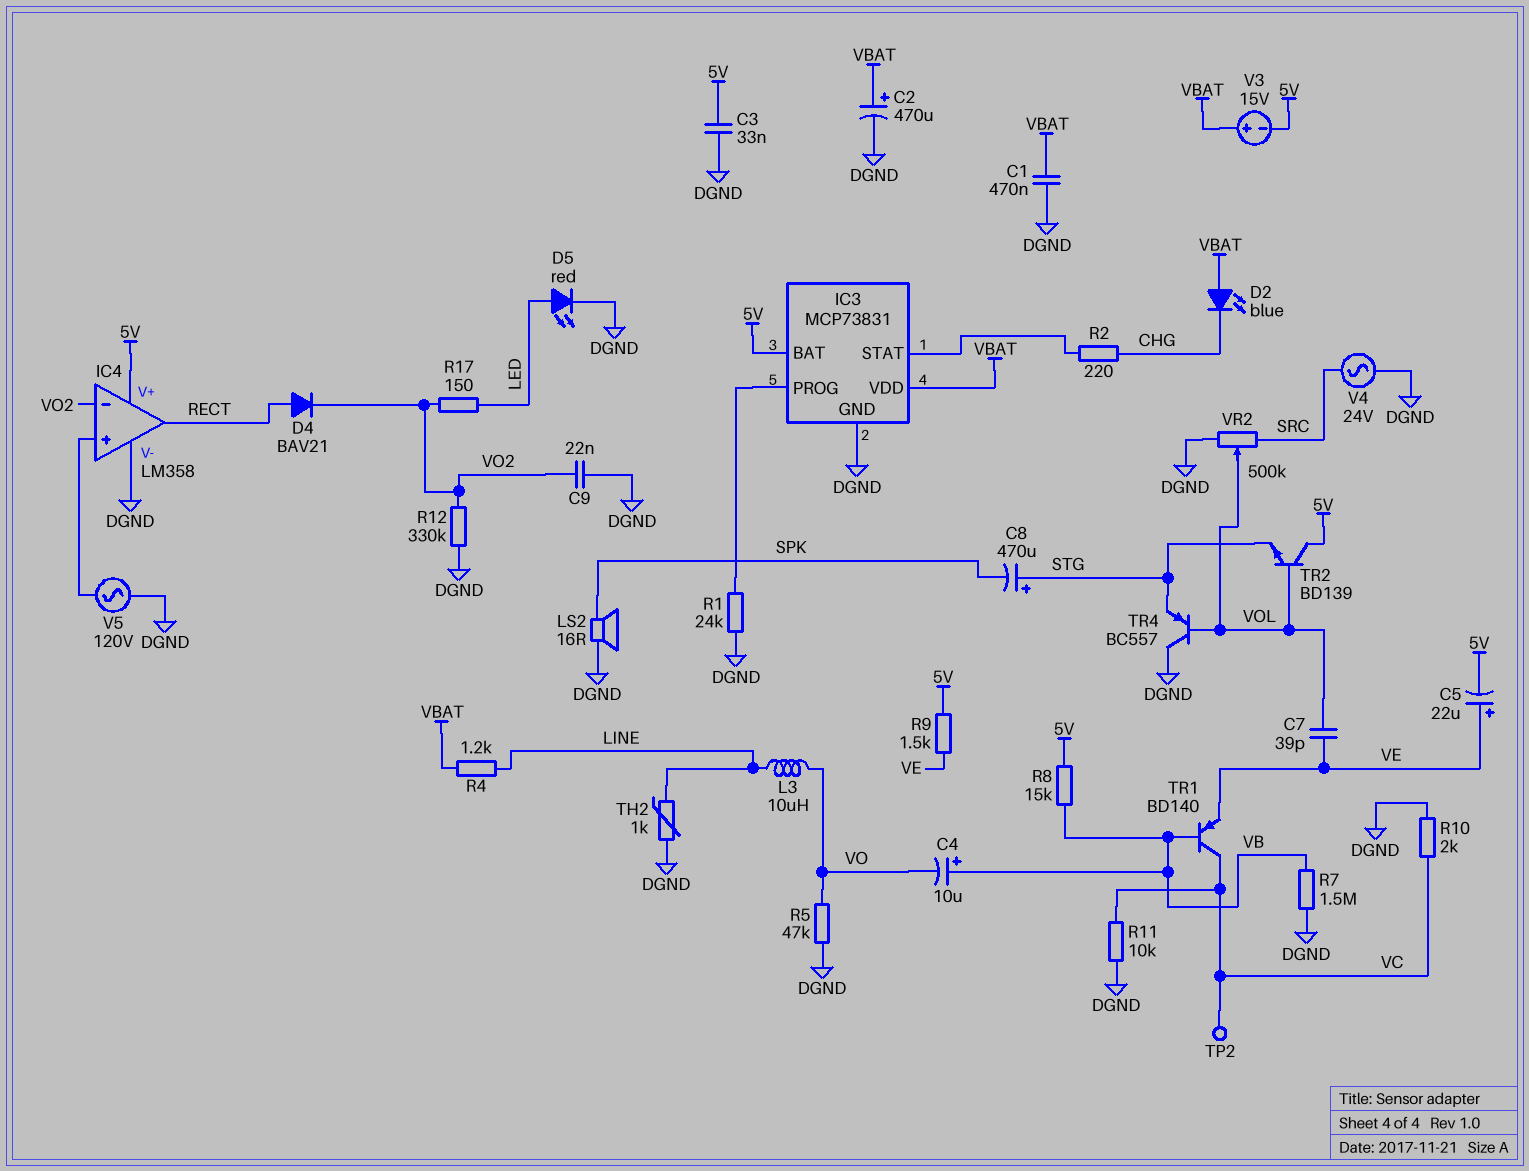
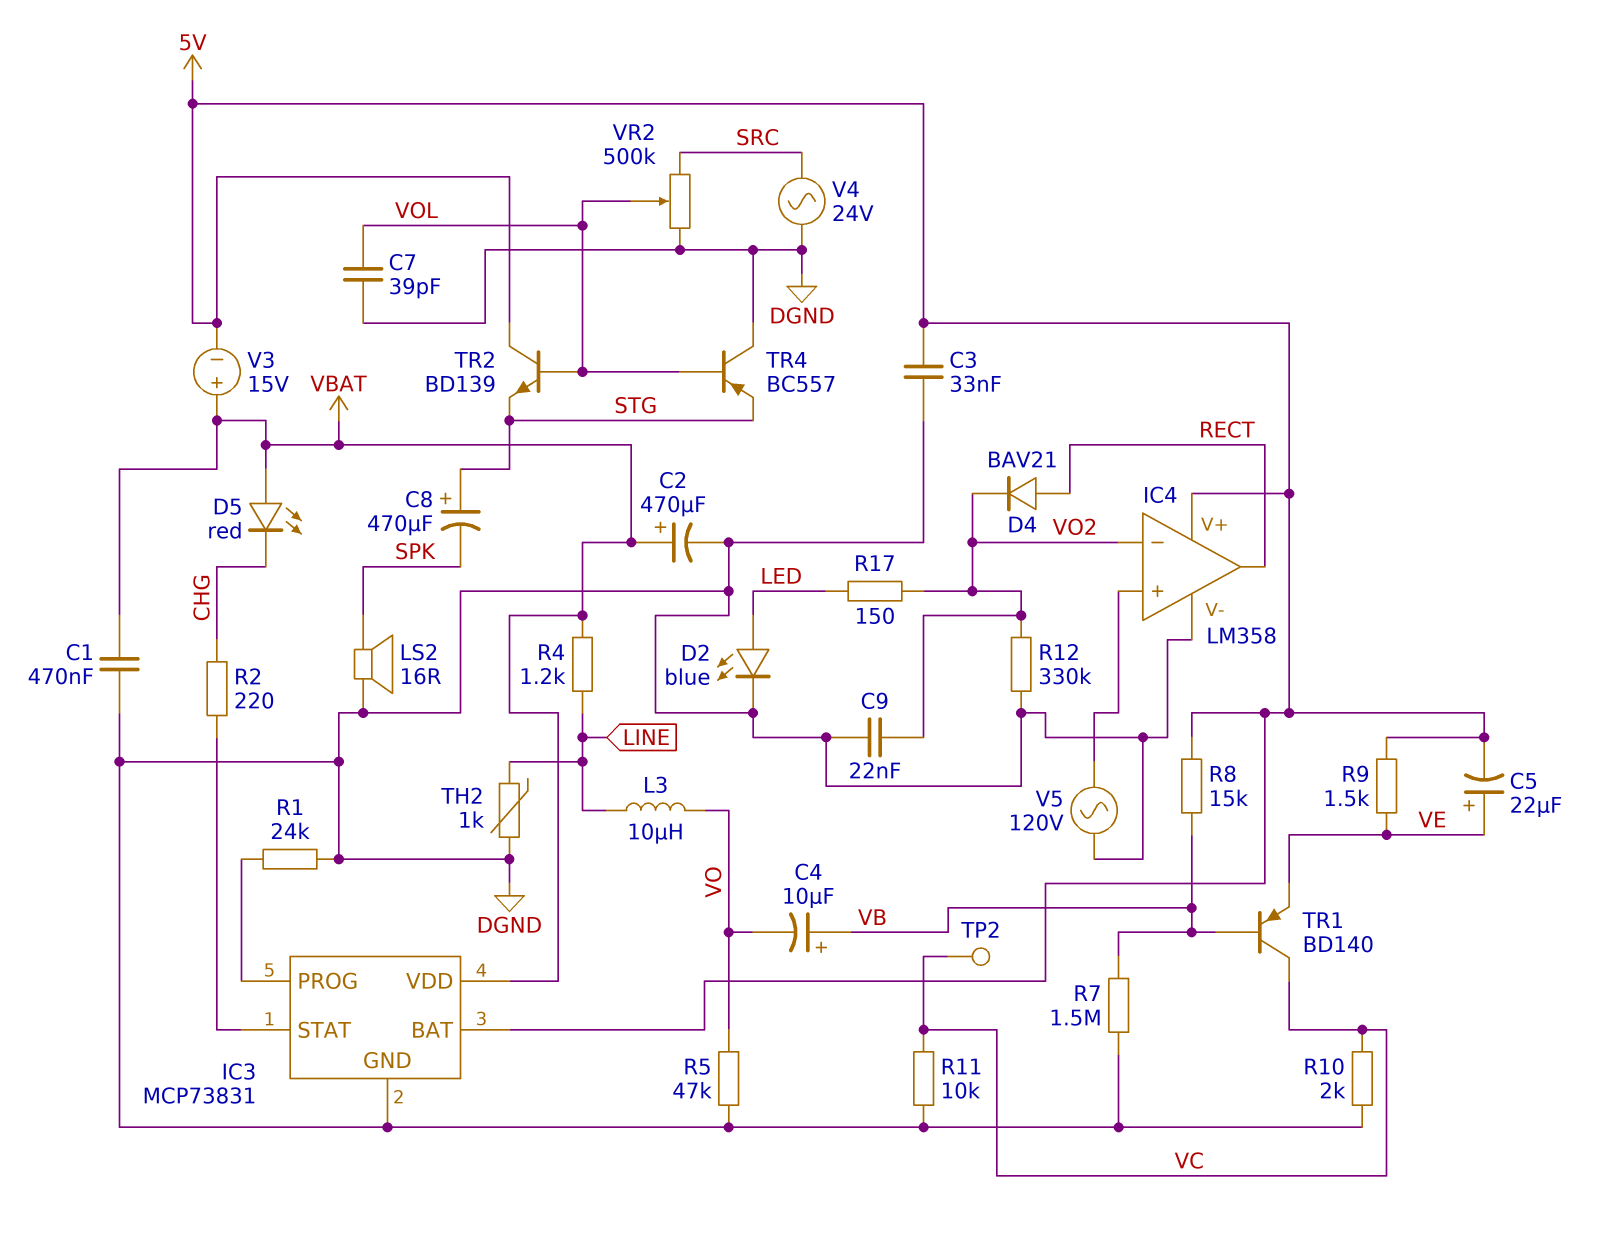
C7: 39pF (VE, VOL) -> 39pF (DGND, VOL)
D2: LED blue (A VBAT, K CHG) -> LED blue (A LED, K DGND)
D5: LED red (A LED, K DGND) -> LED red (A VBAT, K CHG)

